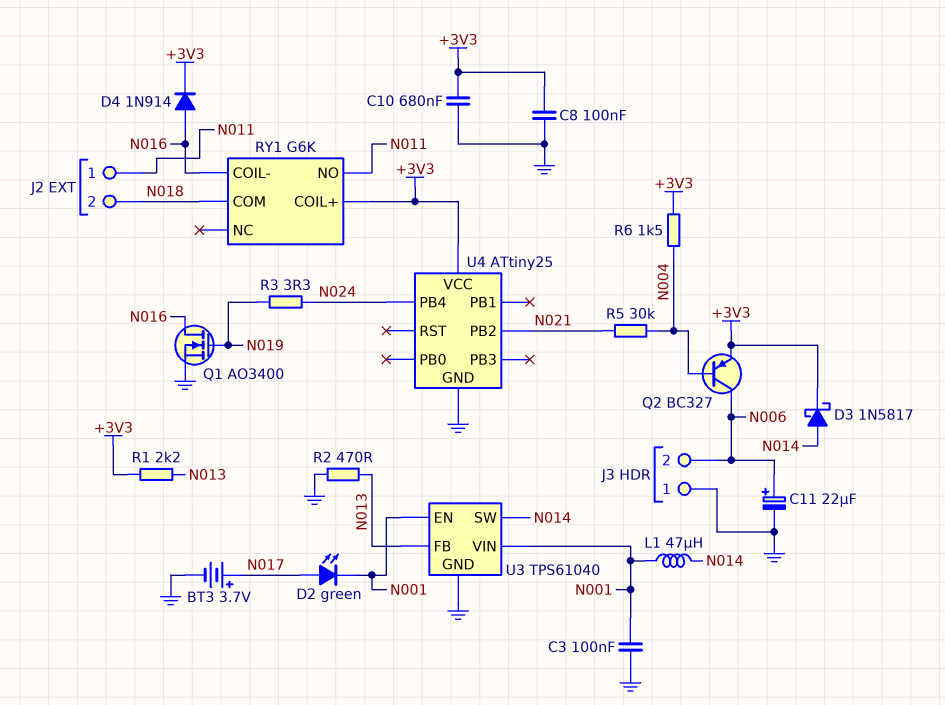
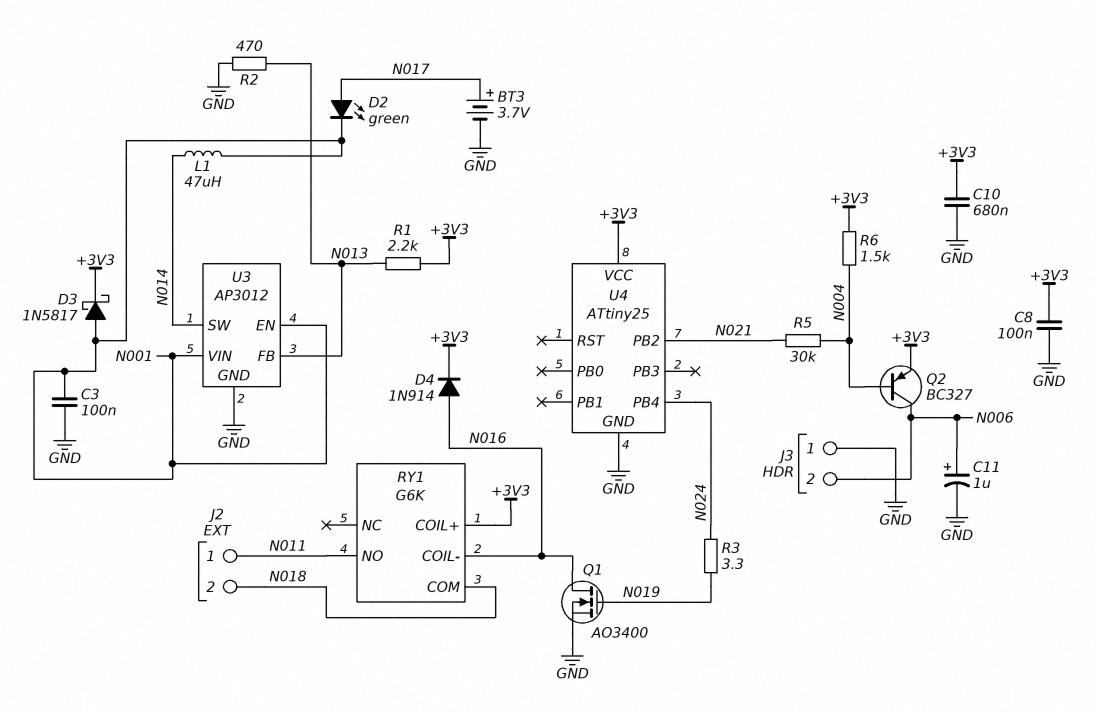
C11: 22uF (plus N006, minus GND) -> 1uF (plus N006, minus GND)
D3: schottky 1N5817 (A N014, K +3V3) -> schottky 1N5817 (A N001, K +3V3)
U3: TPS61040 -> AP3012

